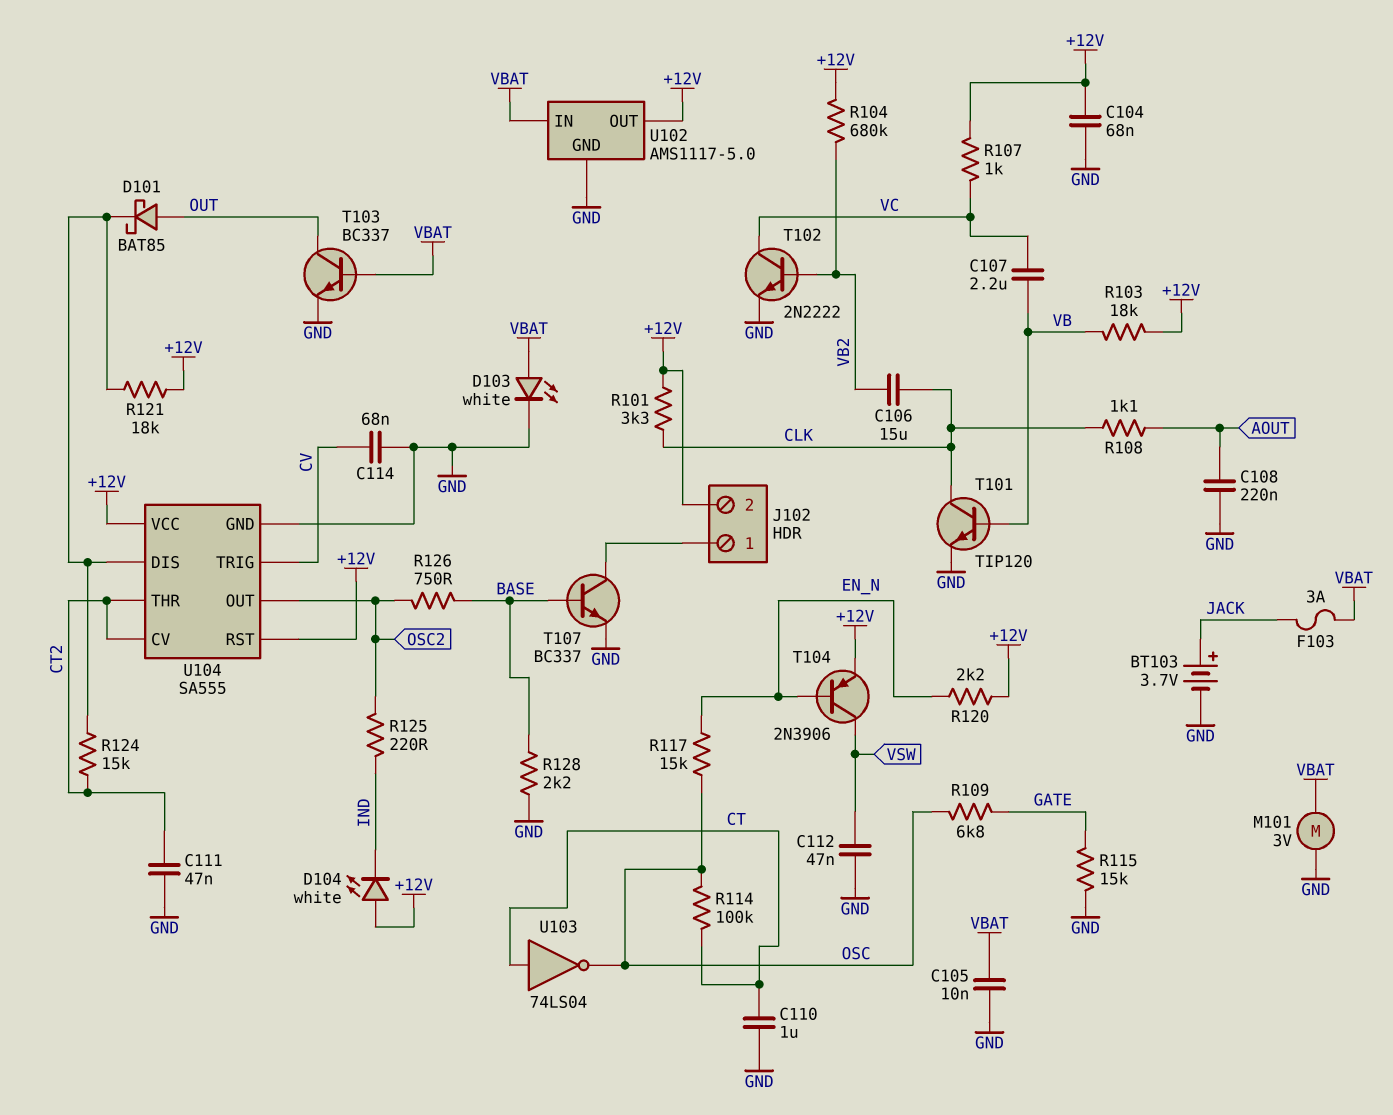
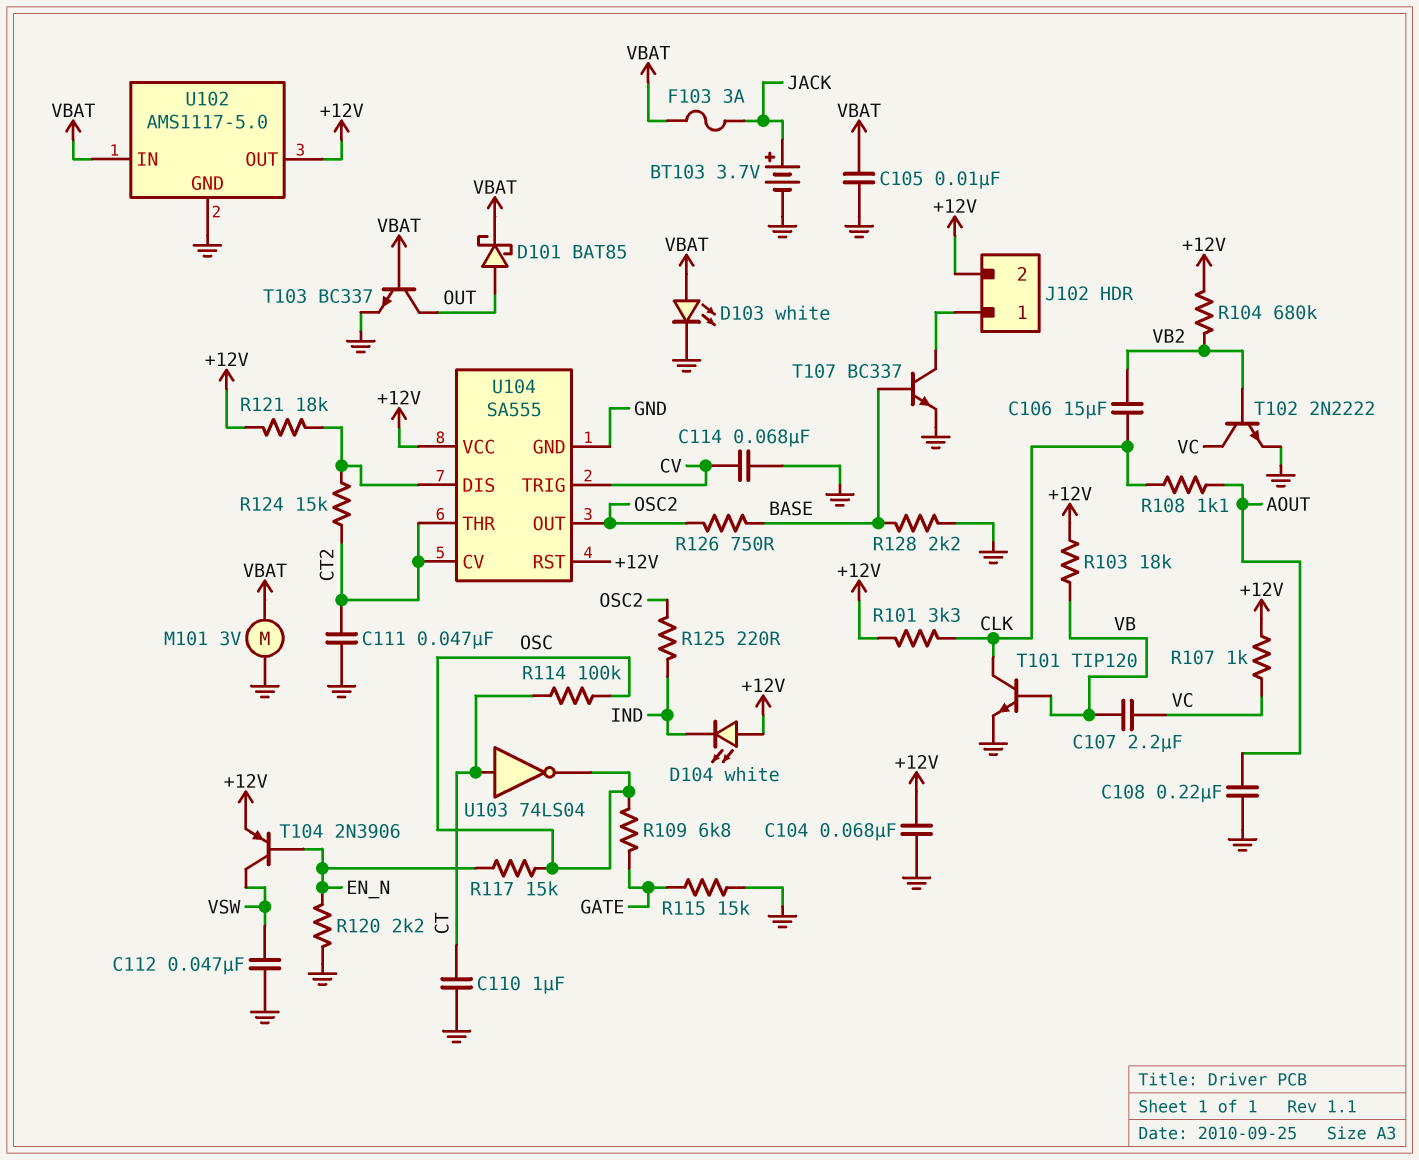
D101: schottky BAT85 (A OUT, K U104/DIS) -> schottky BAT85 (A OUT, K VBAT)
R120: 2.2k (+12V, EN_N) -> 2.2k (EN_N, GND)

